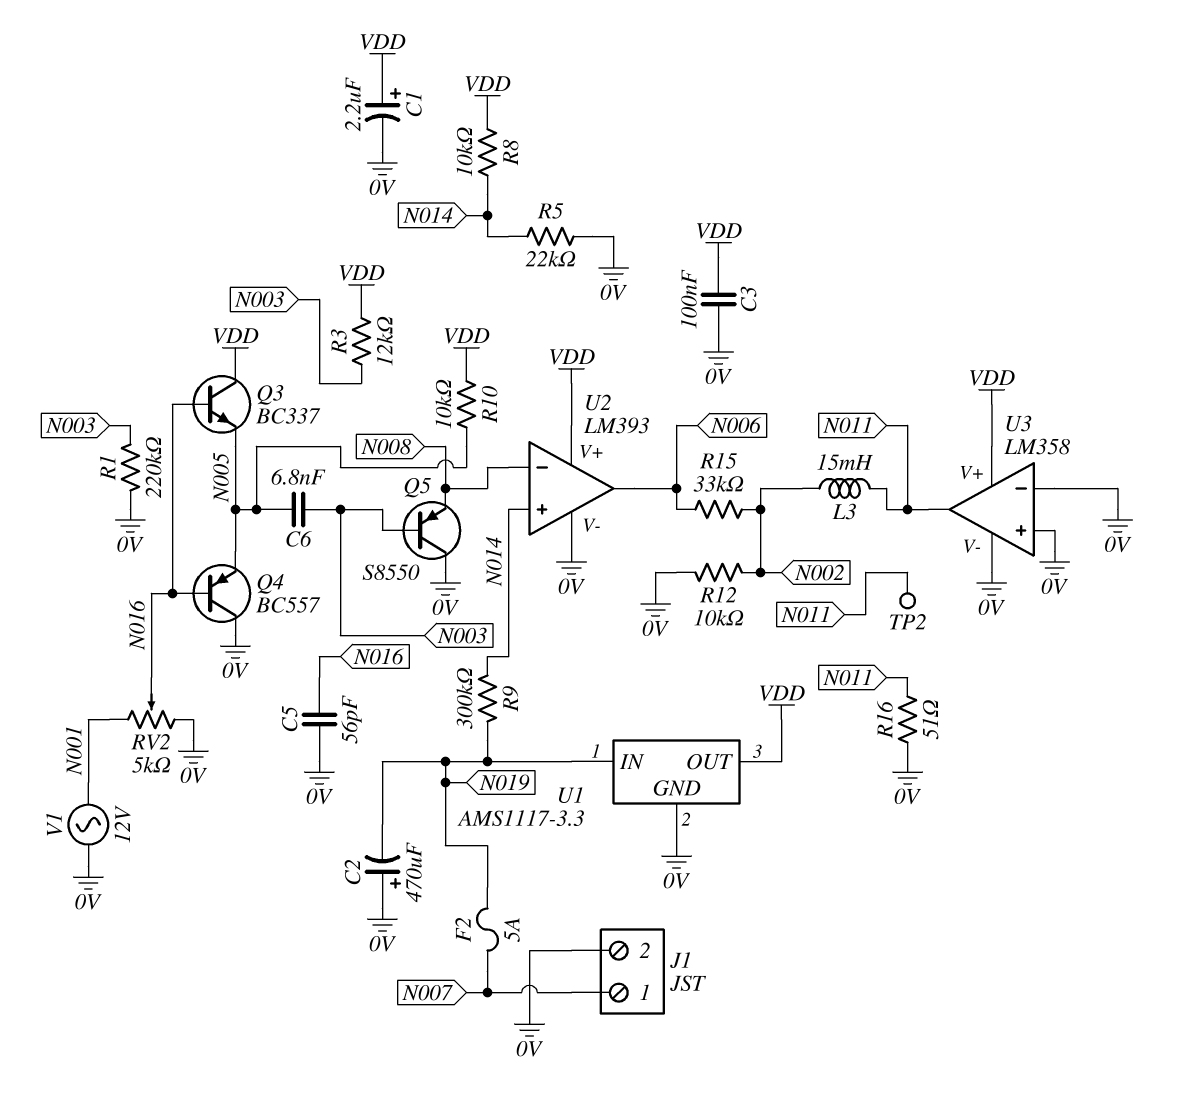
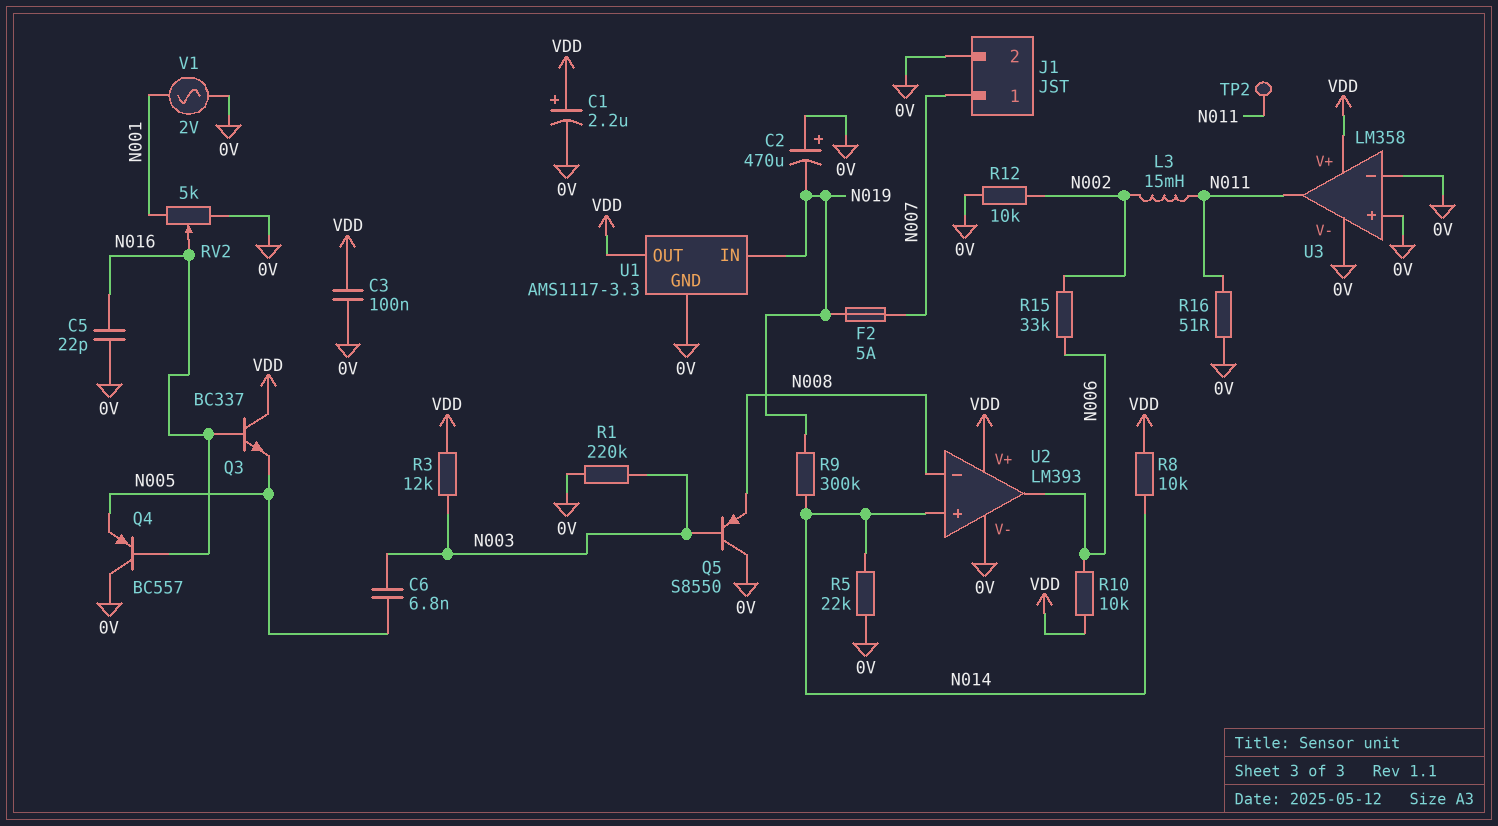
C5: 56pF (0V, N016) -> 22pF (0V, N016)
R10: 10k (N005, VDD) -> 10k (N006, VDD)
V1: AC 12V (0V, N001) -> AC 2V (0V, N001)

